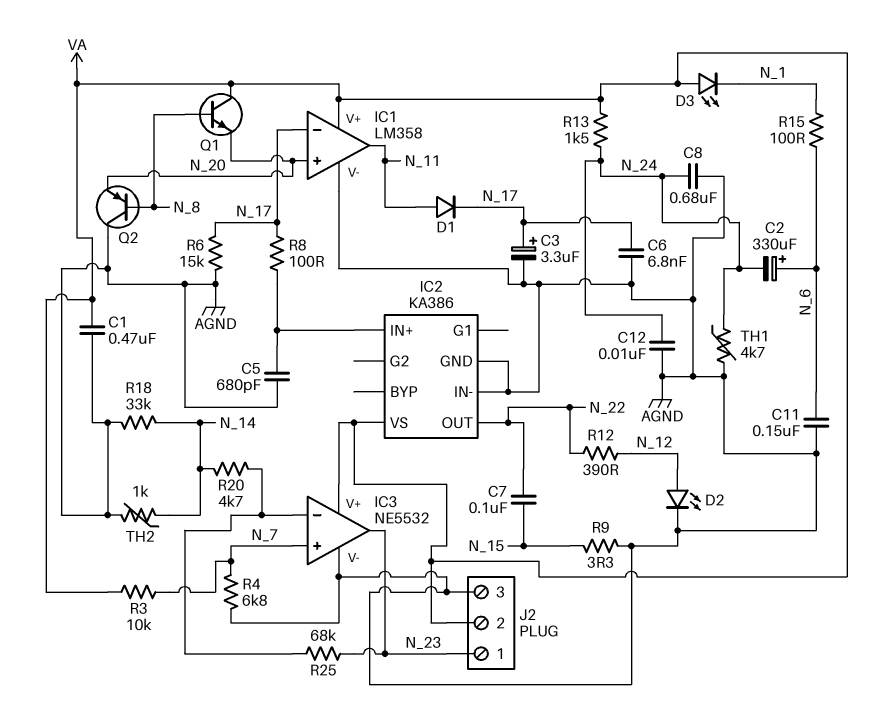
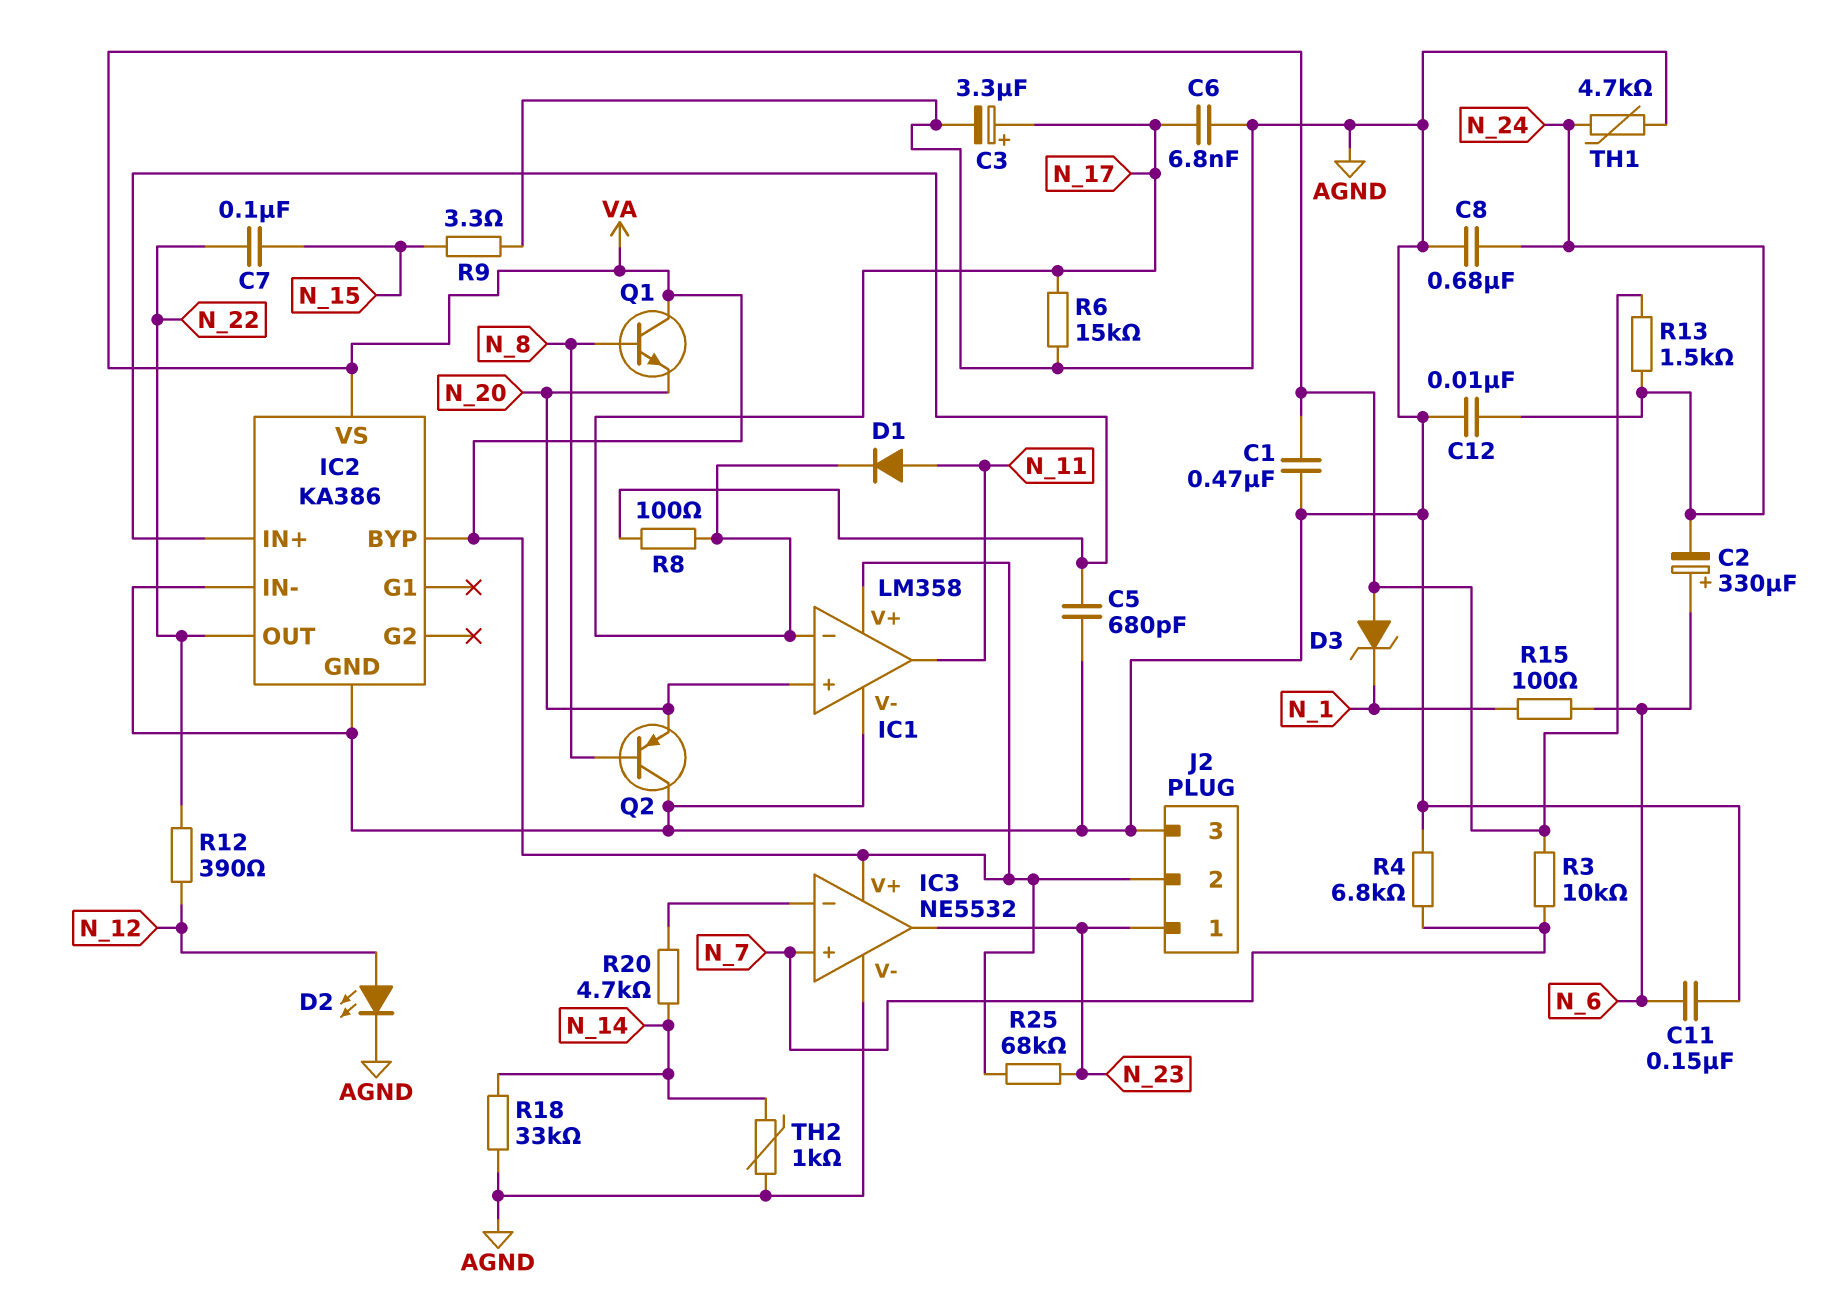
D3: LED (A VA, K N_1) -> zener (A VA, K N_1)
IC2 pin BYP: none -> VA
R25: 68k (IC3/in-, N_23) -> 68k (N_23, VA)

